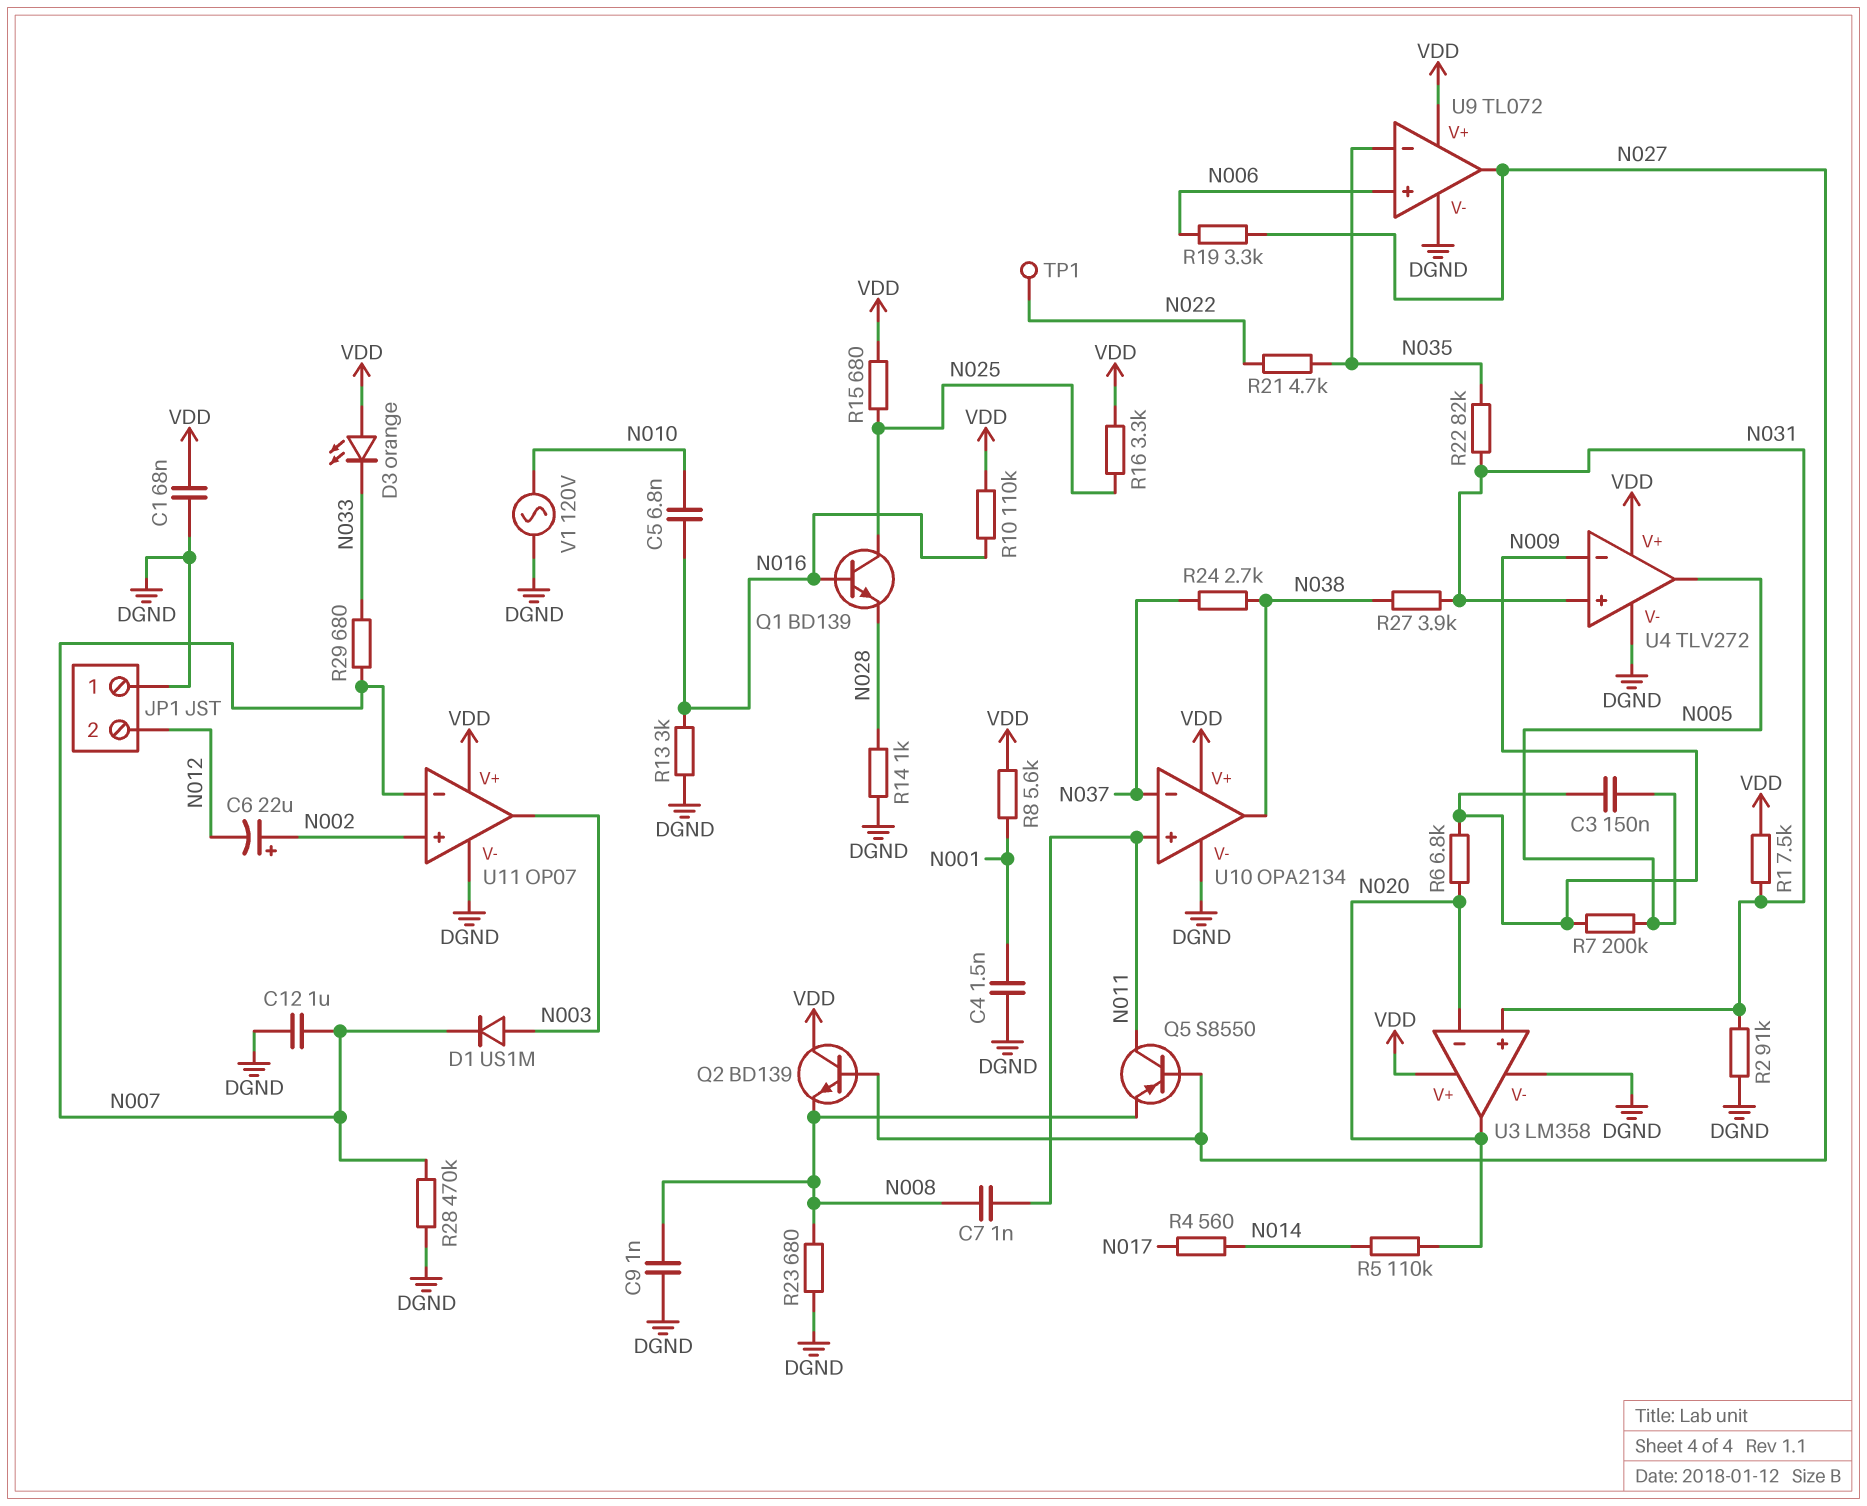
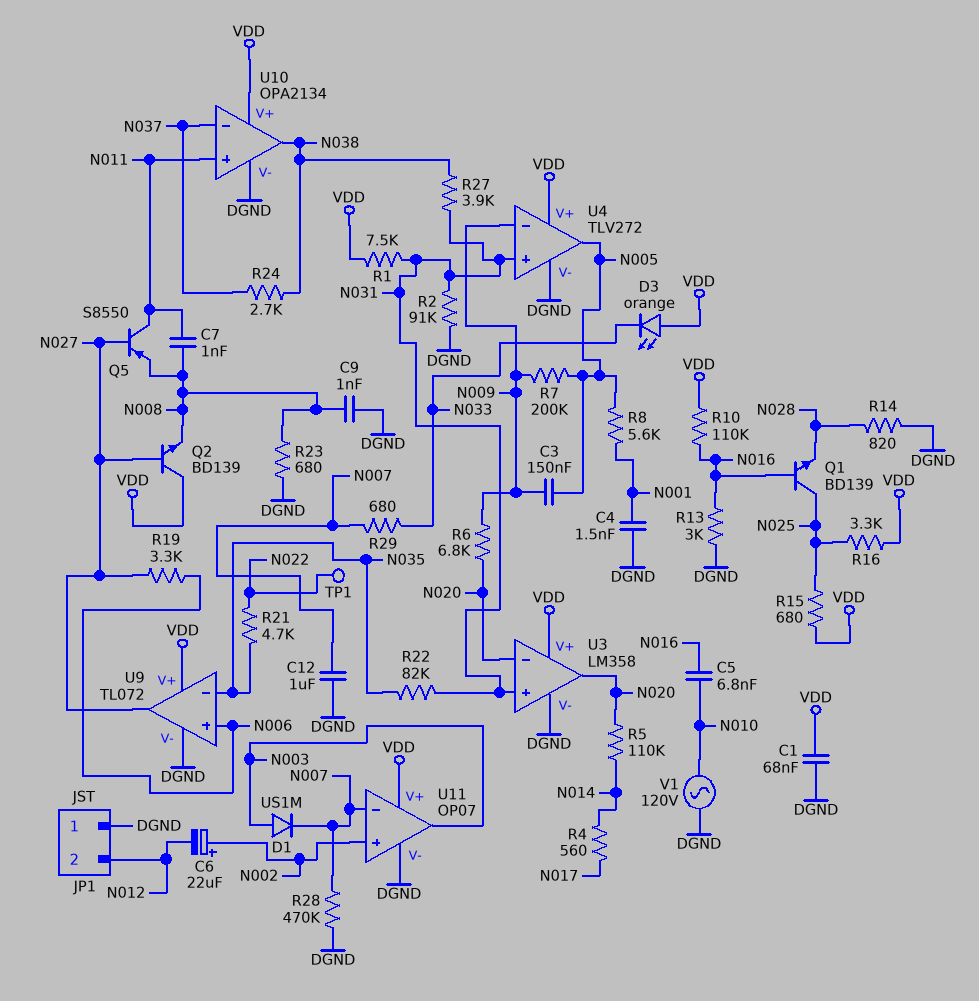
R8: 5.6k (N001, VDD) -> 5.6k (N001, N005)
R14: 1k (DGND, N028) -> 820 (DGND, N028)

